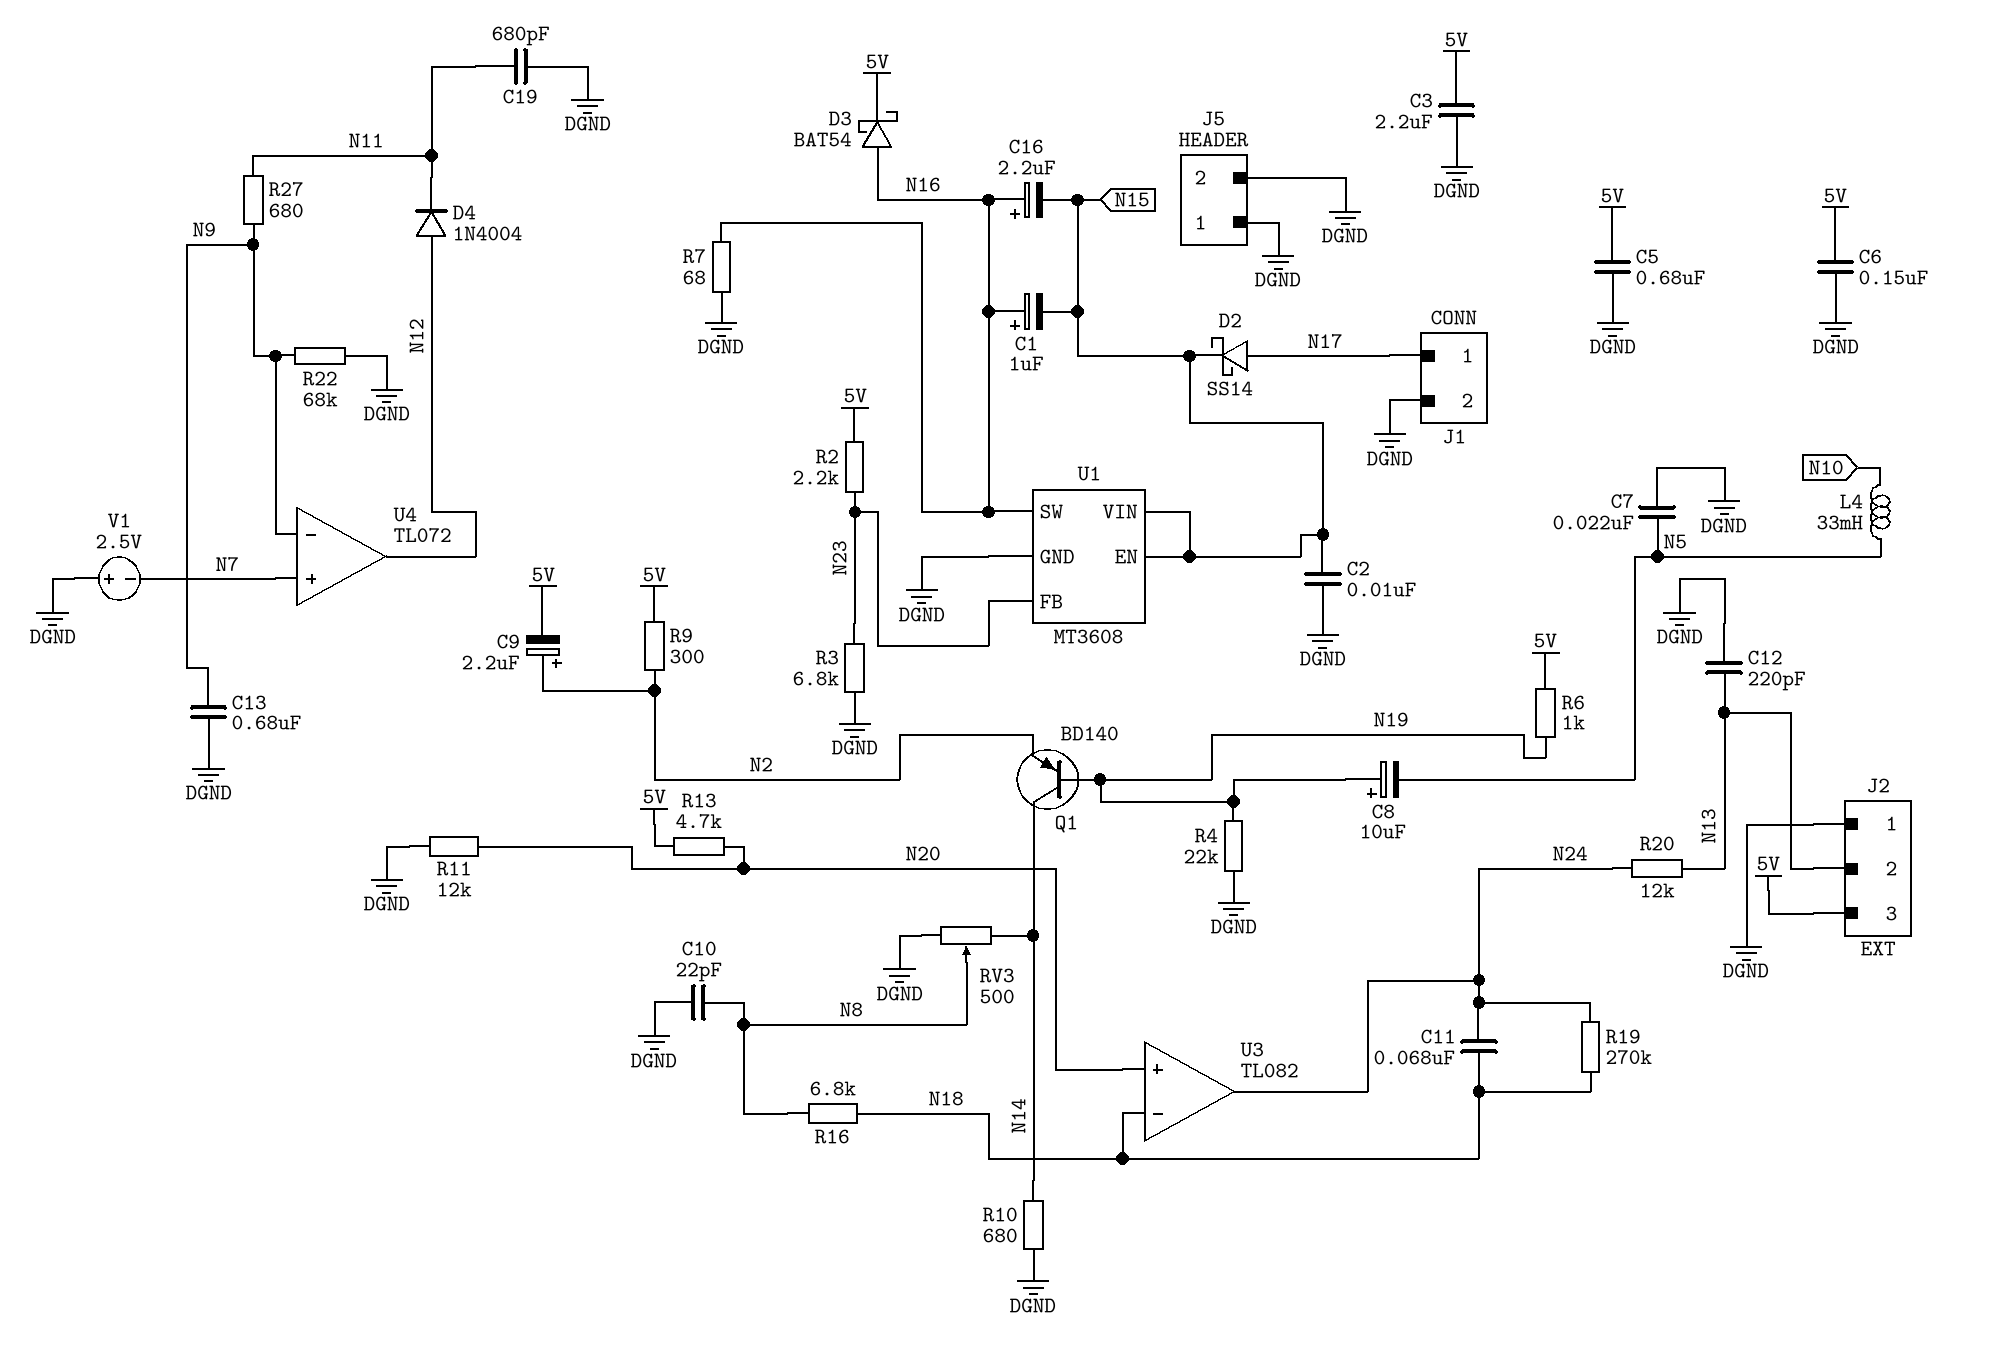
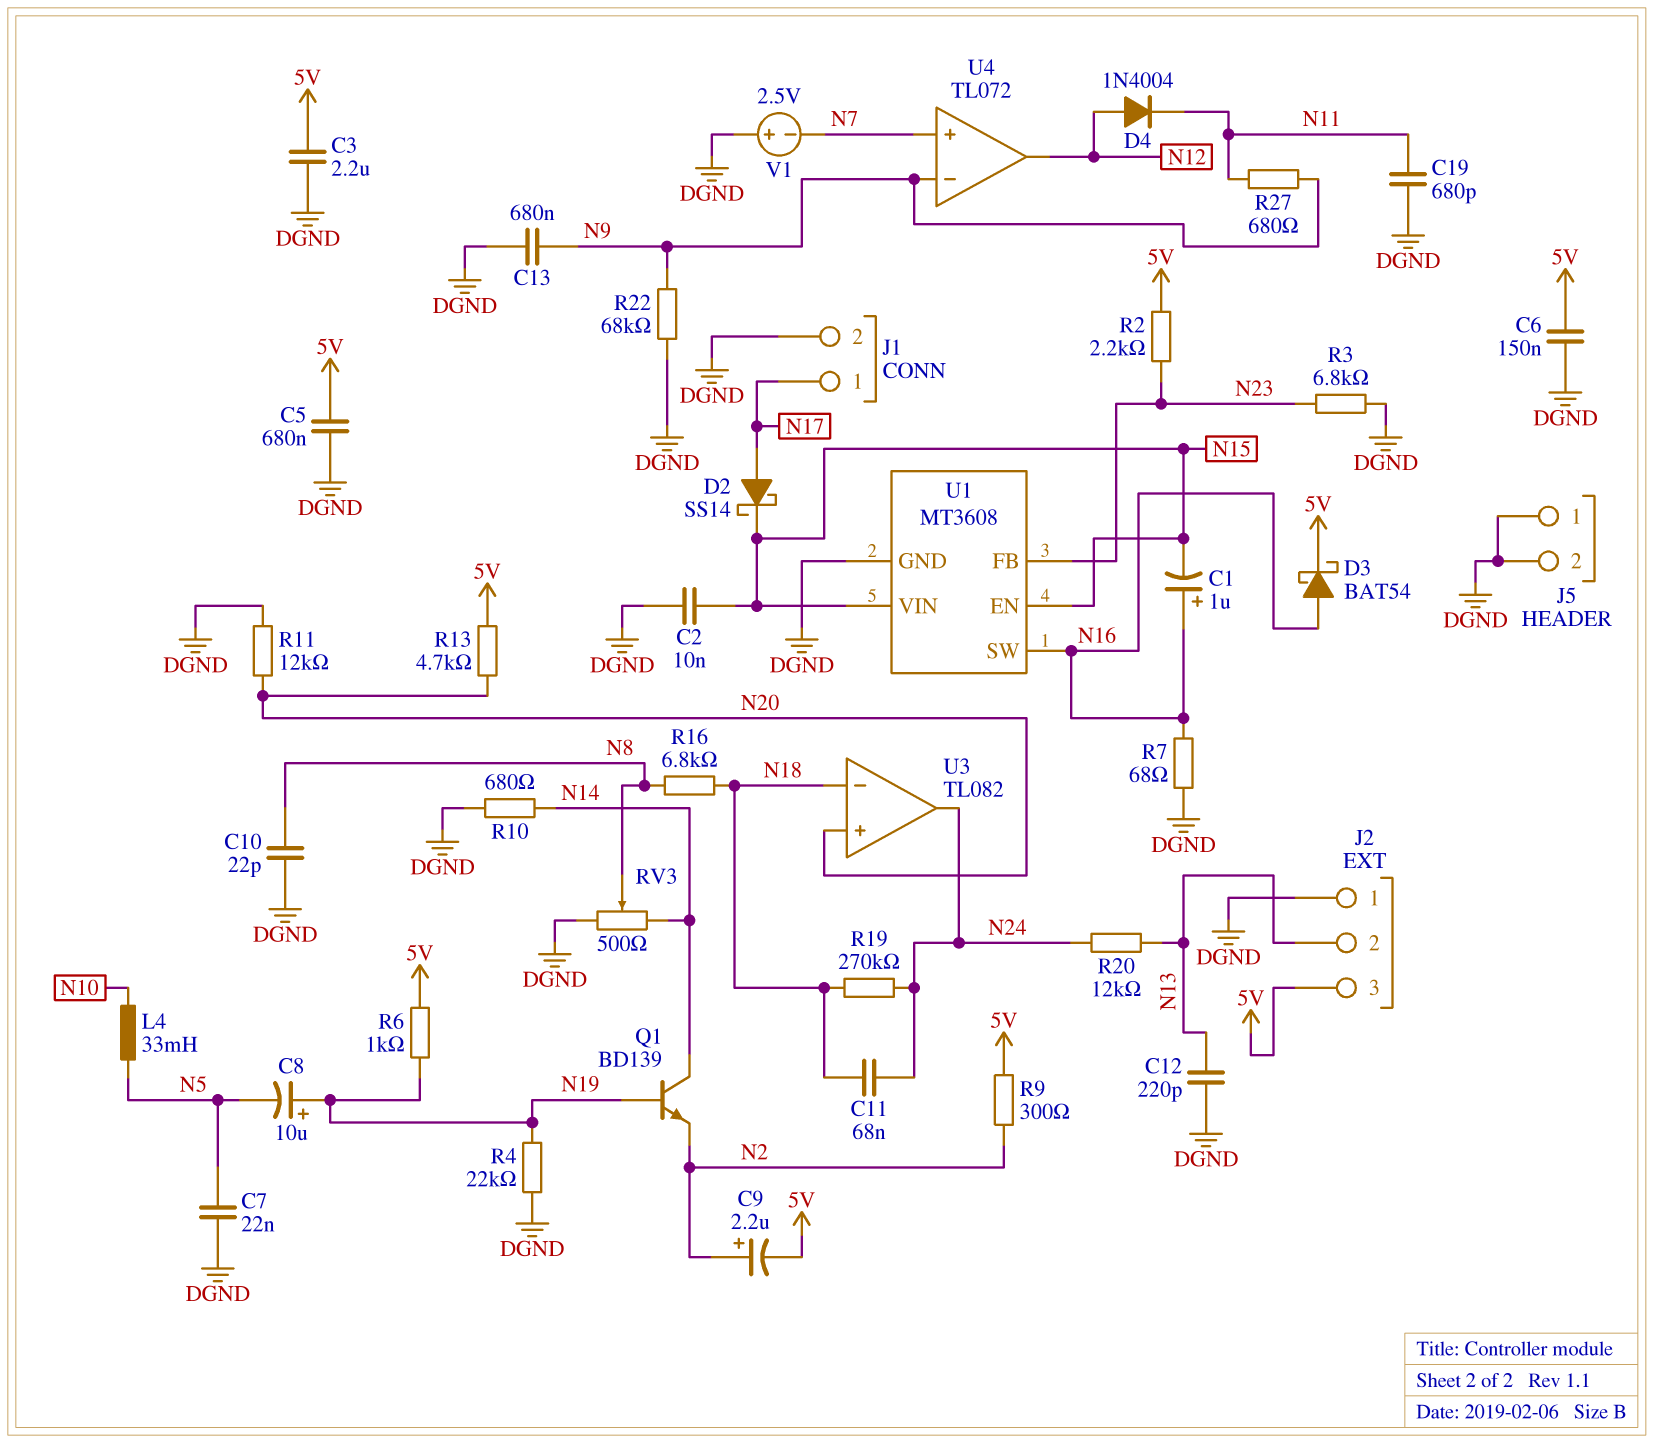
C16: 2.2uF (plus N16, minus N15) -> none
Q1: PNP BD140 (B N19, C N14, E N2) -> NPN BD139 (B N19, C N14, E N2)

